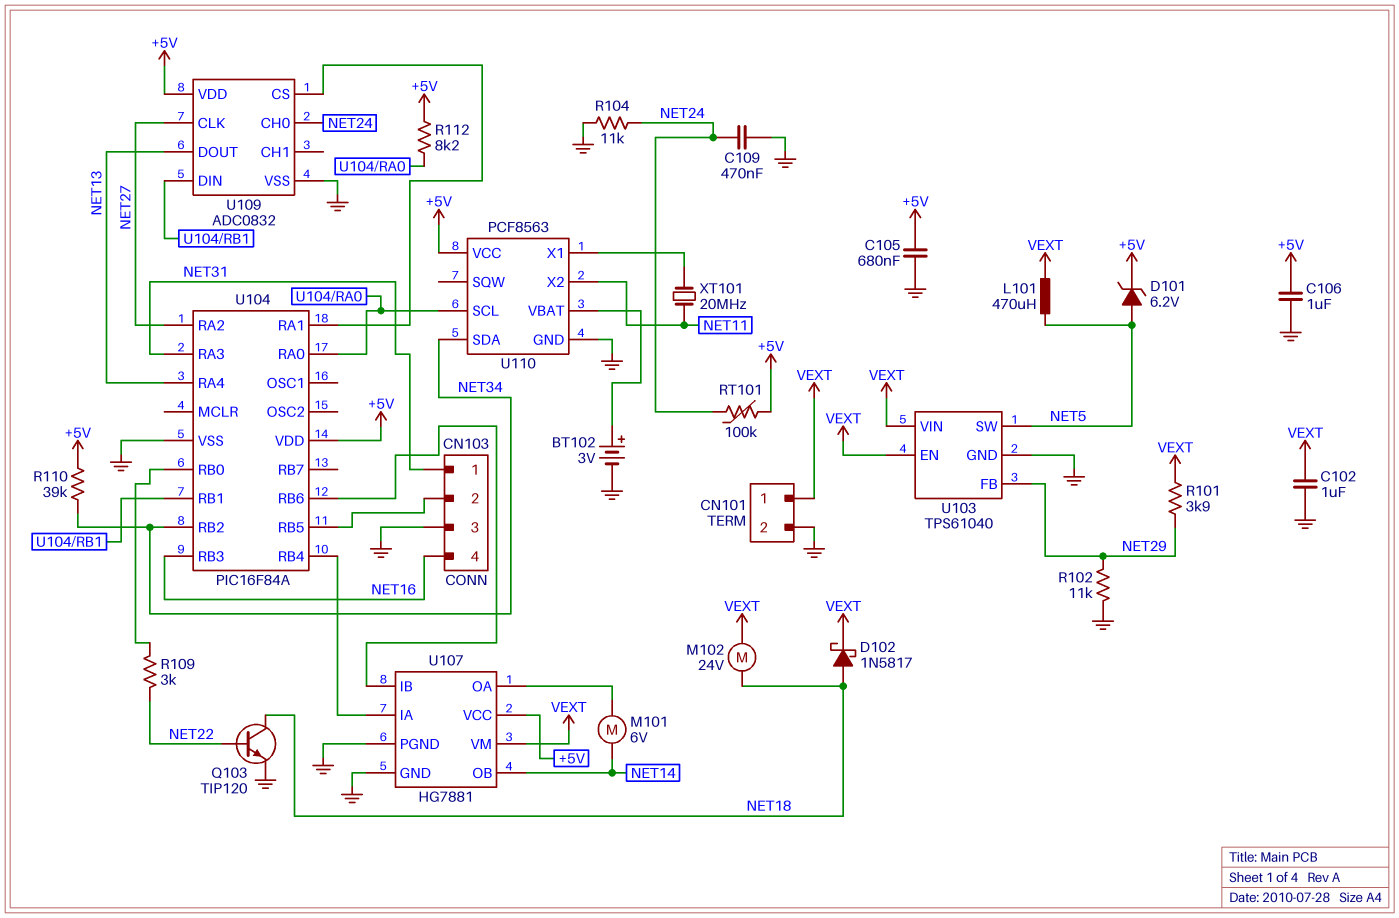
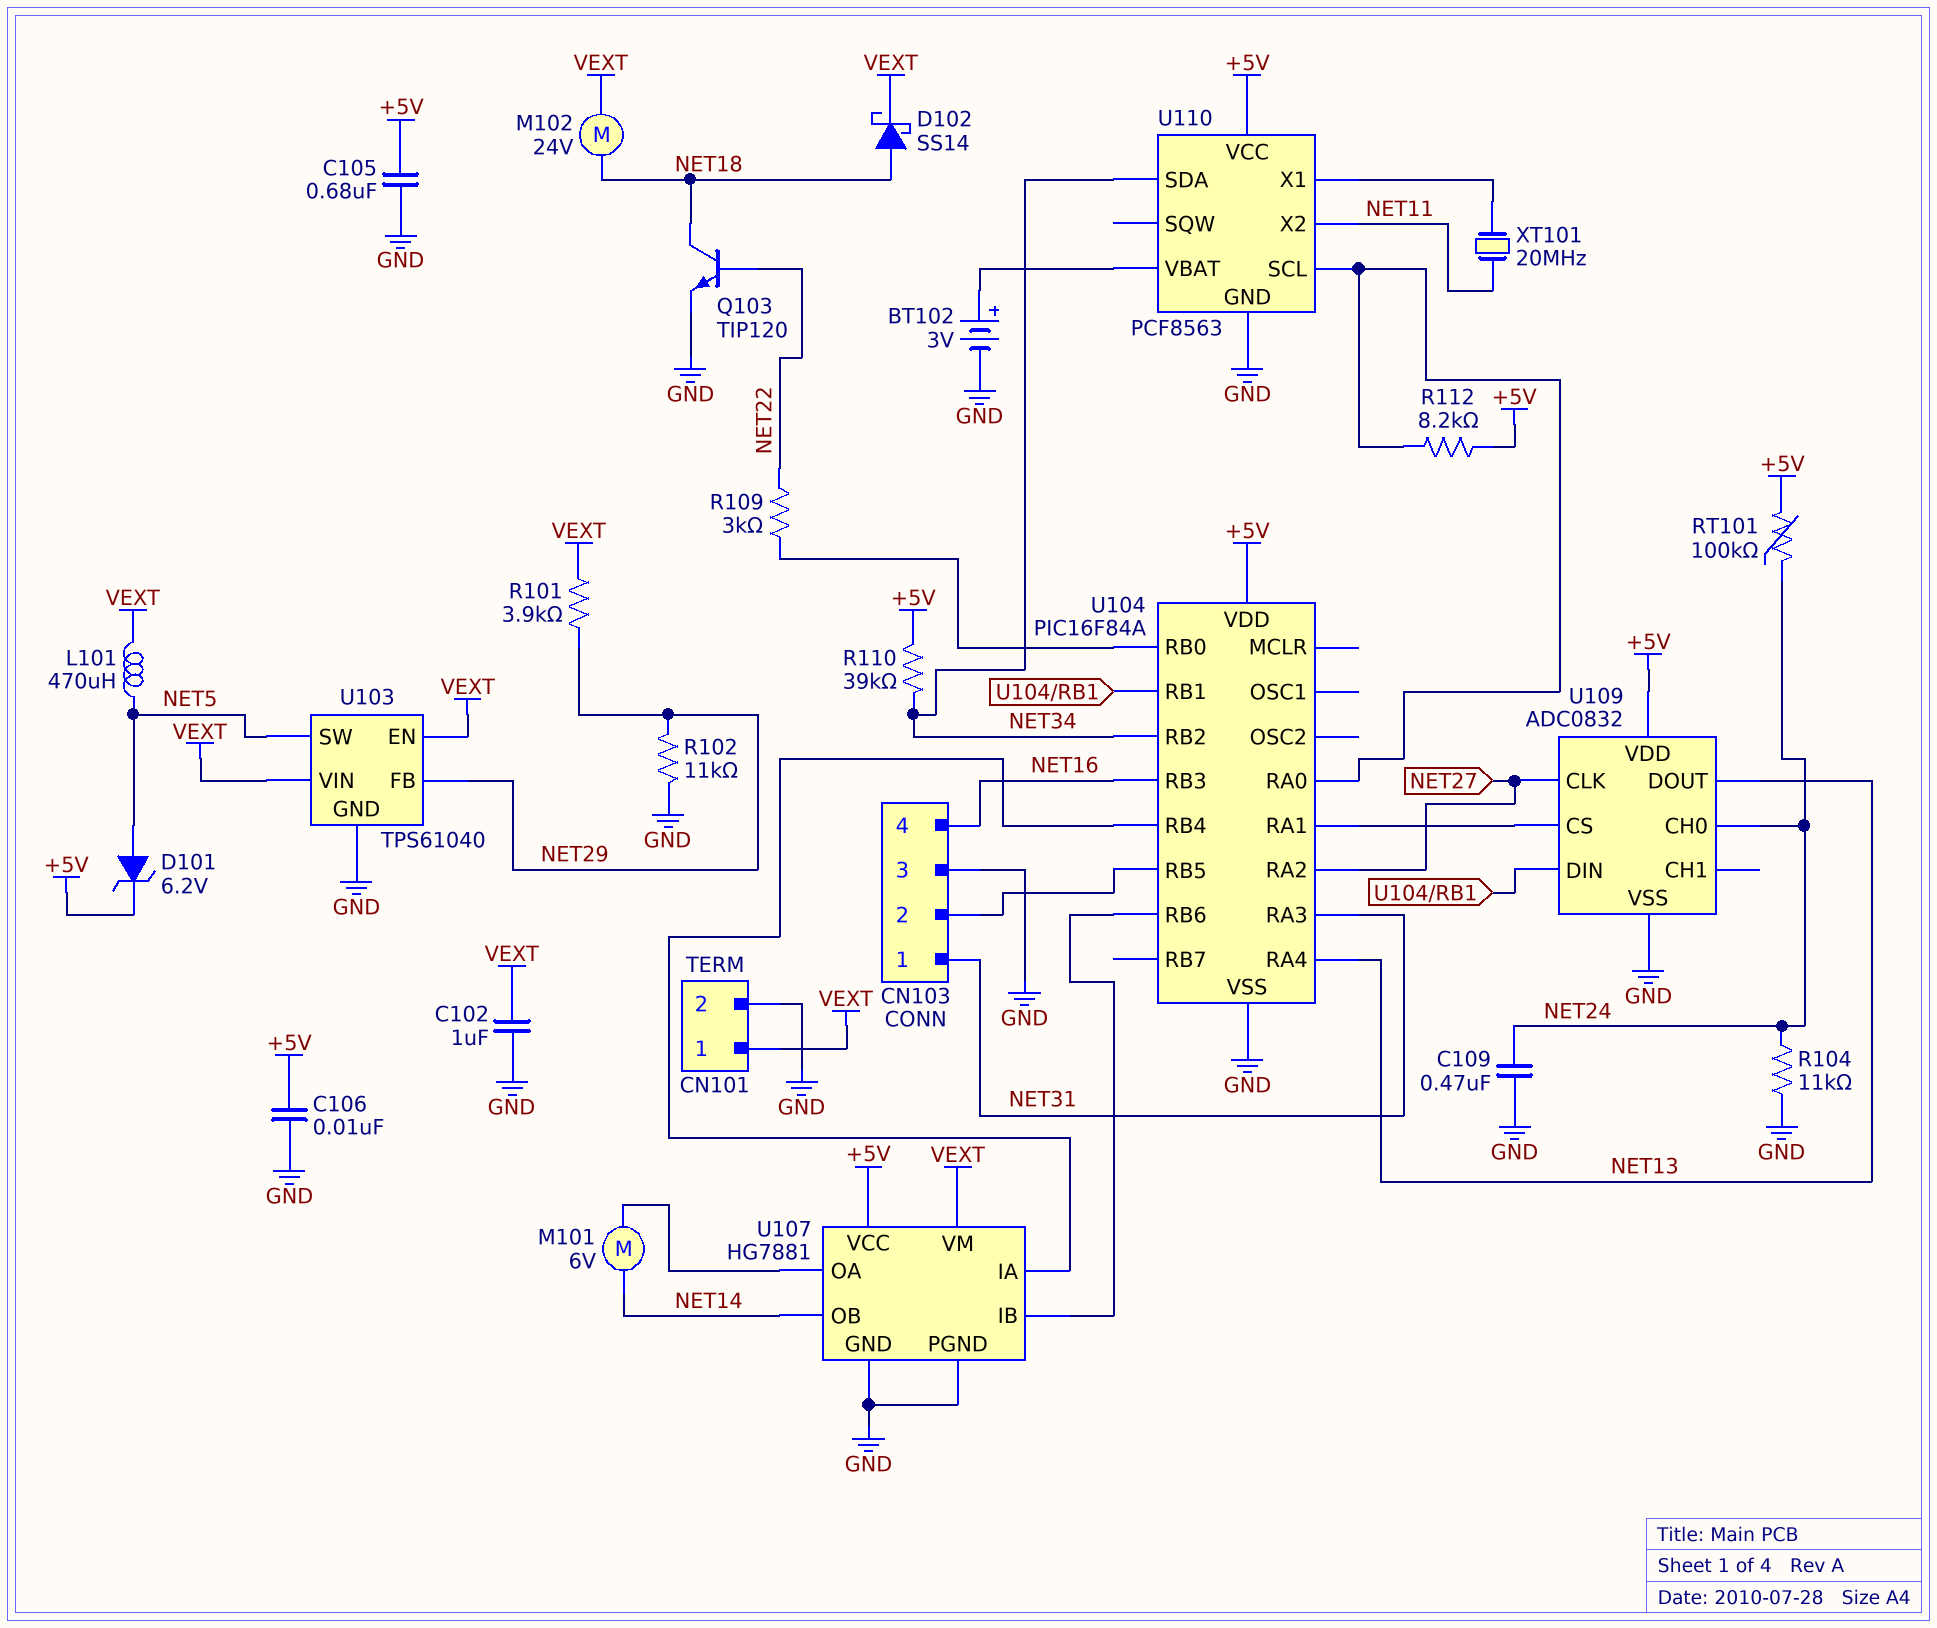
C106: 1uF (+5V, GND) -> 10nF (+5V, GND)
D102: schottky 1N5817 (A NET18, K VEXT) -> schottky SS14 (A NET18, K VEXT)

